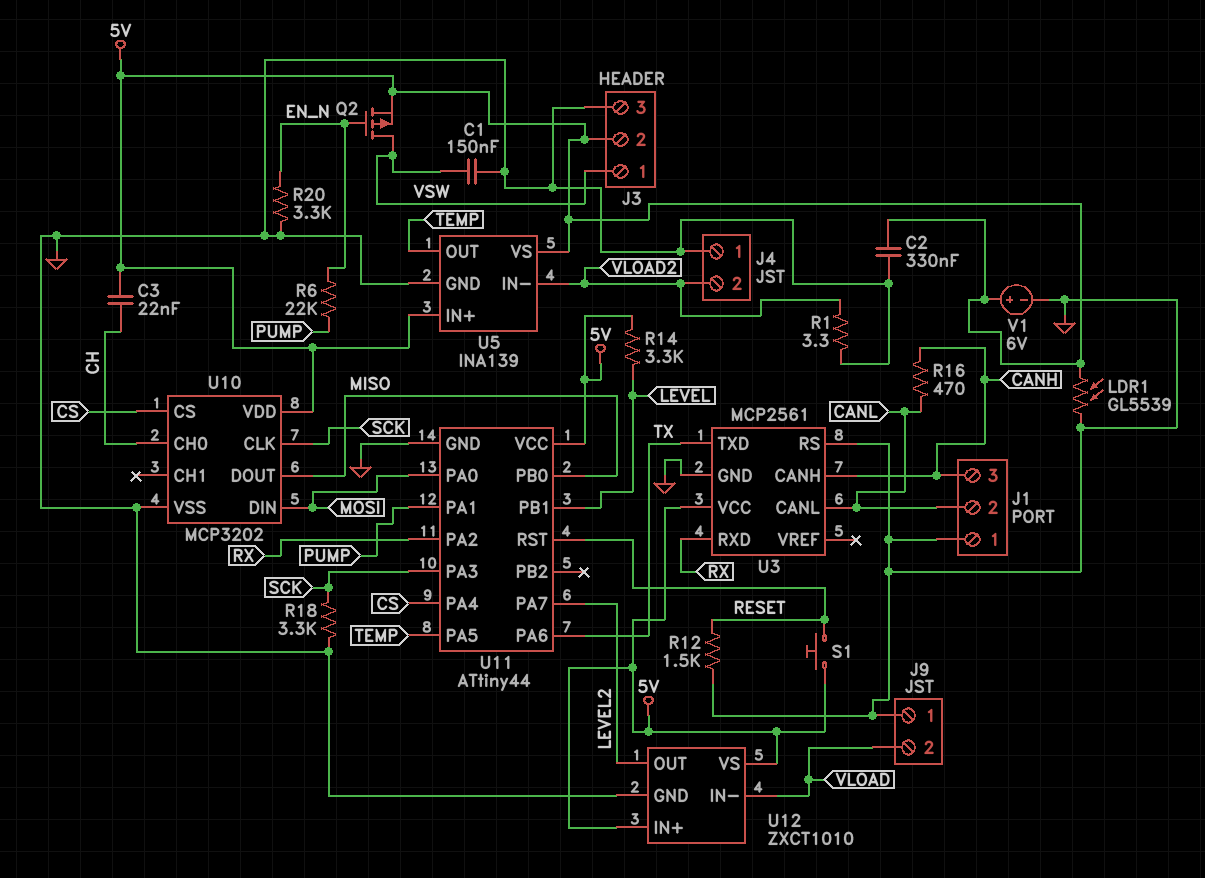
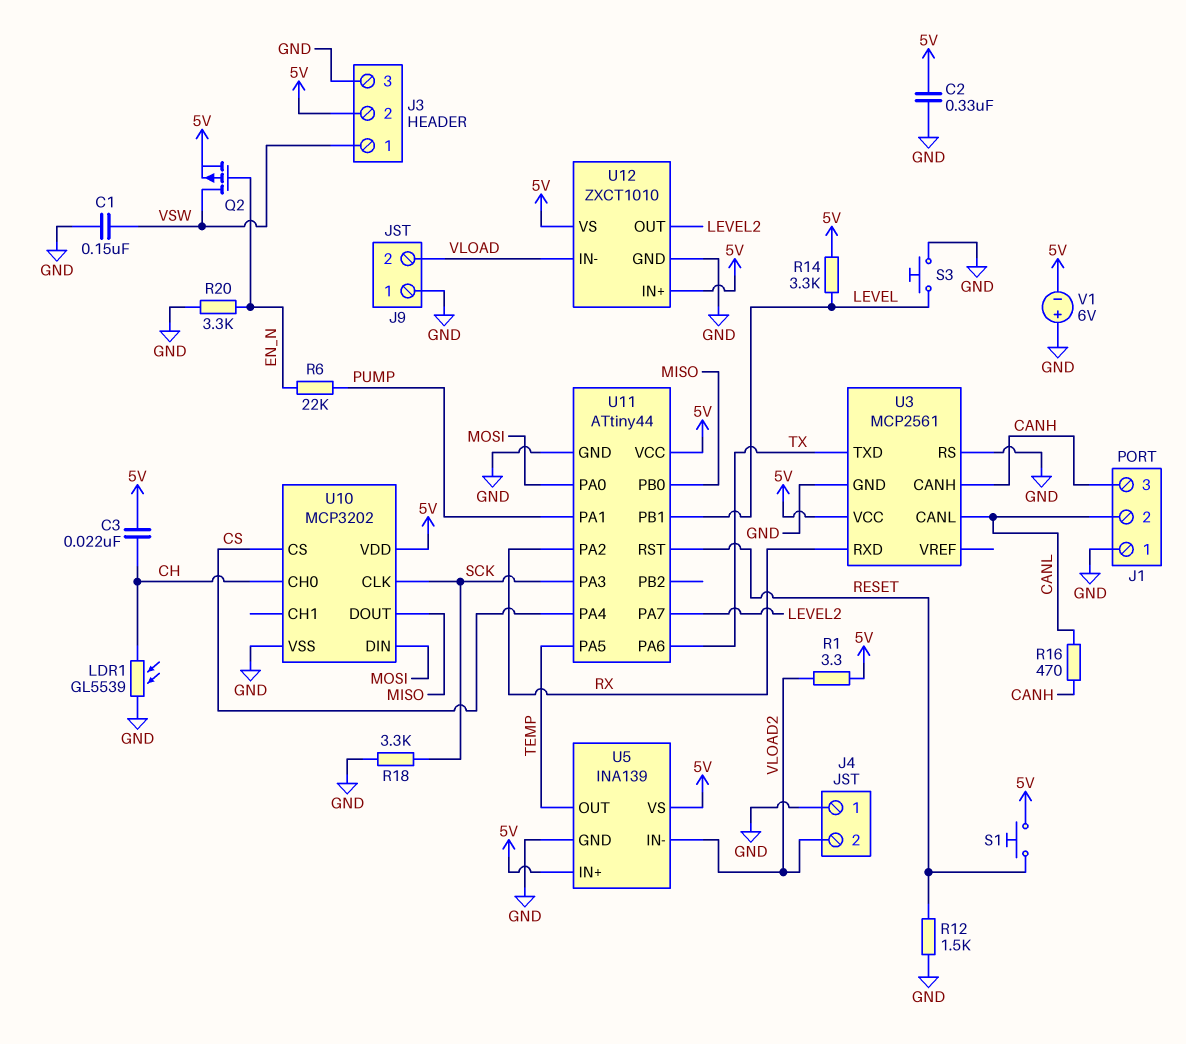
LDR1: GL5539 (5V, GND) -> GL5539 (CH, GND)
R1: 3.3 (GND, VLOAD2) -> 3.3 (5V, VLOAD2)
S3: none -> button (GND, LEVEL)
V1: 6V (plus 5V, minus GND) -> 6V (plus GND, minus 5V)

